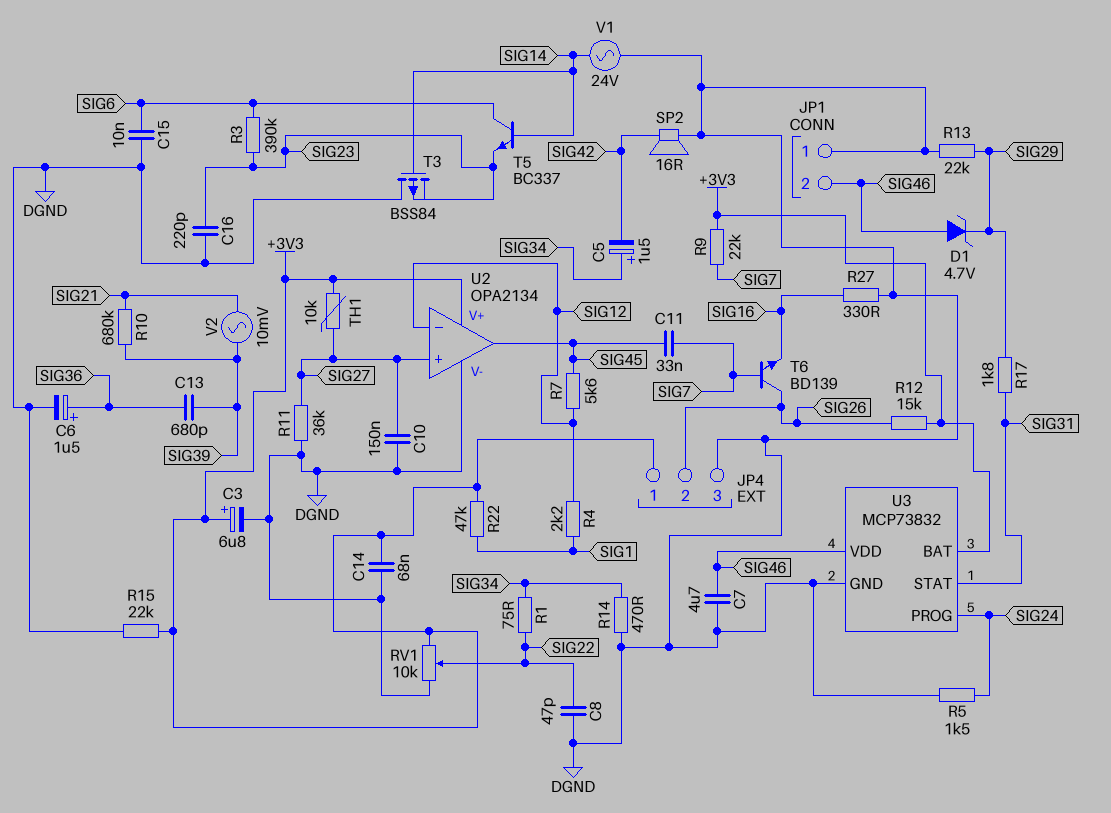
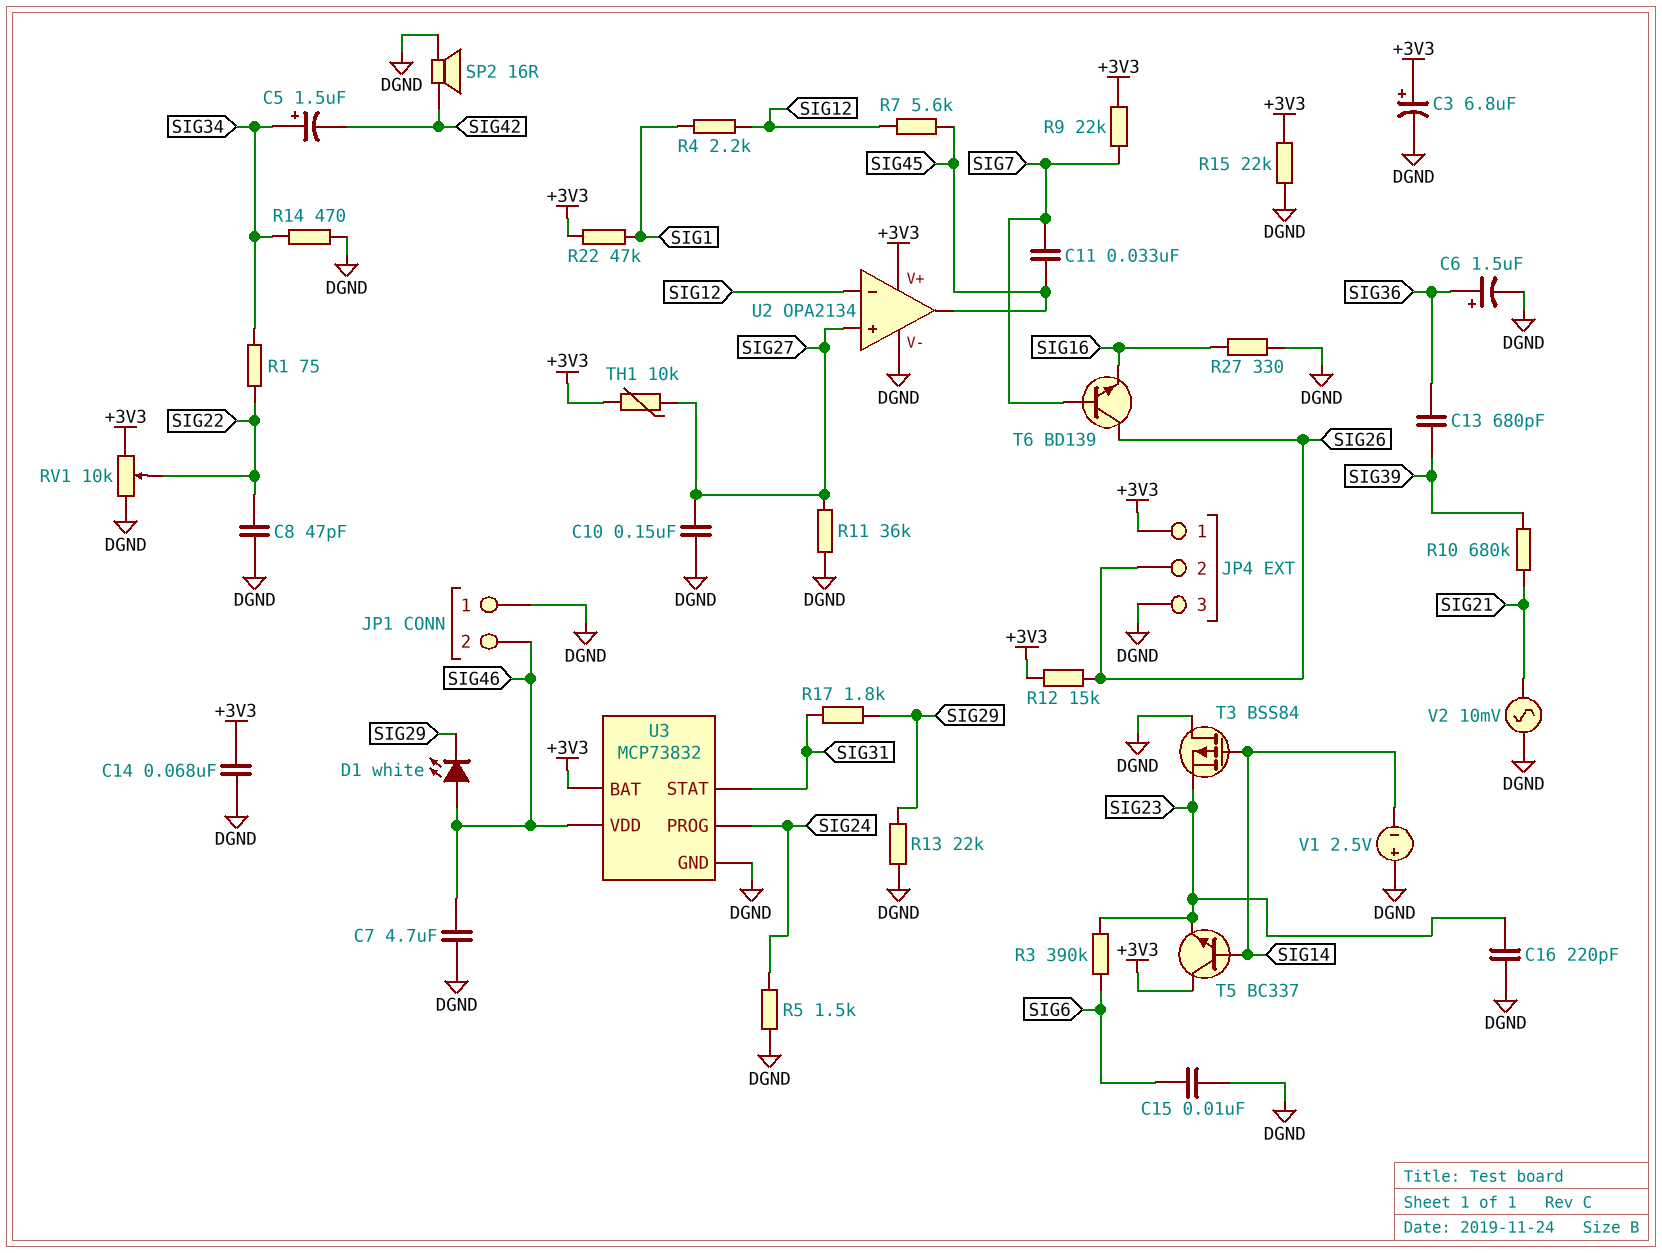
D1: zener 4.7V (A SIG46, K SIG29) -> LED white (A SIG46, K SIG29)
T5: NPN BC337 (B SIG14, C SIG6, E SIG23) -> NPN BC337 (B SIG14, C +3V3, E SIG23)
V1: AC 24V (DGND, SIG14) -> 2.5V (plus DGND, minus SIG14)
V2: AC 10mV (SIG21, SIG39) -> AC 10mV (DGND, SIG21)

